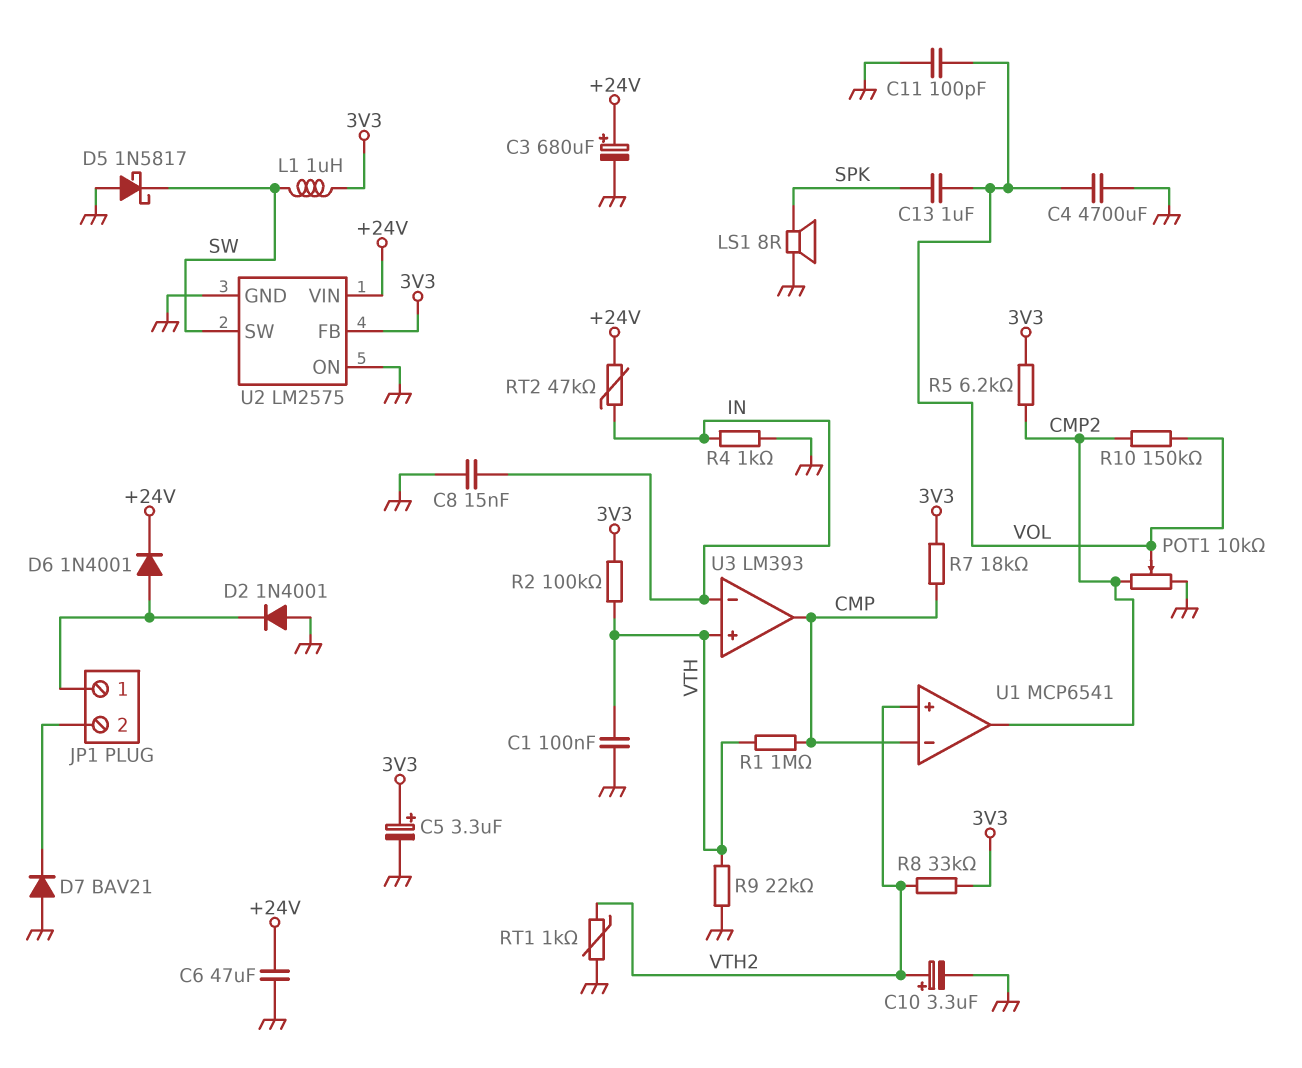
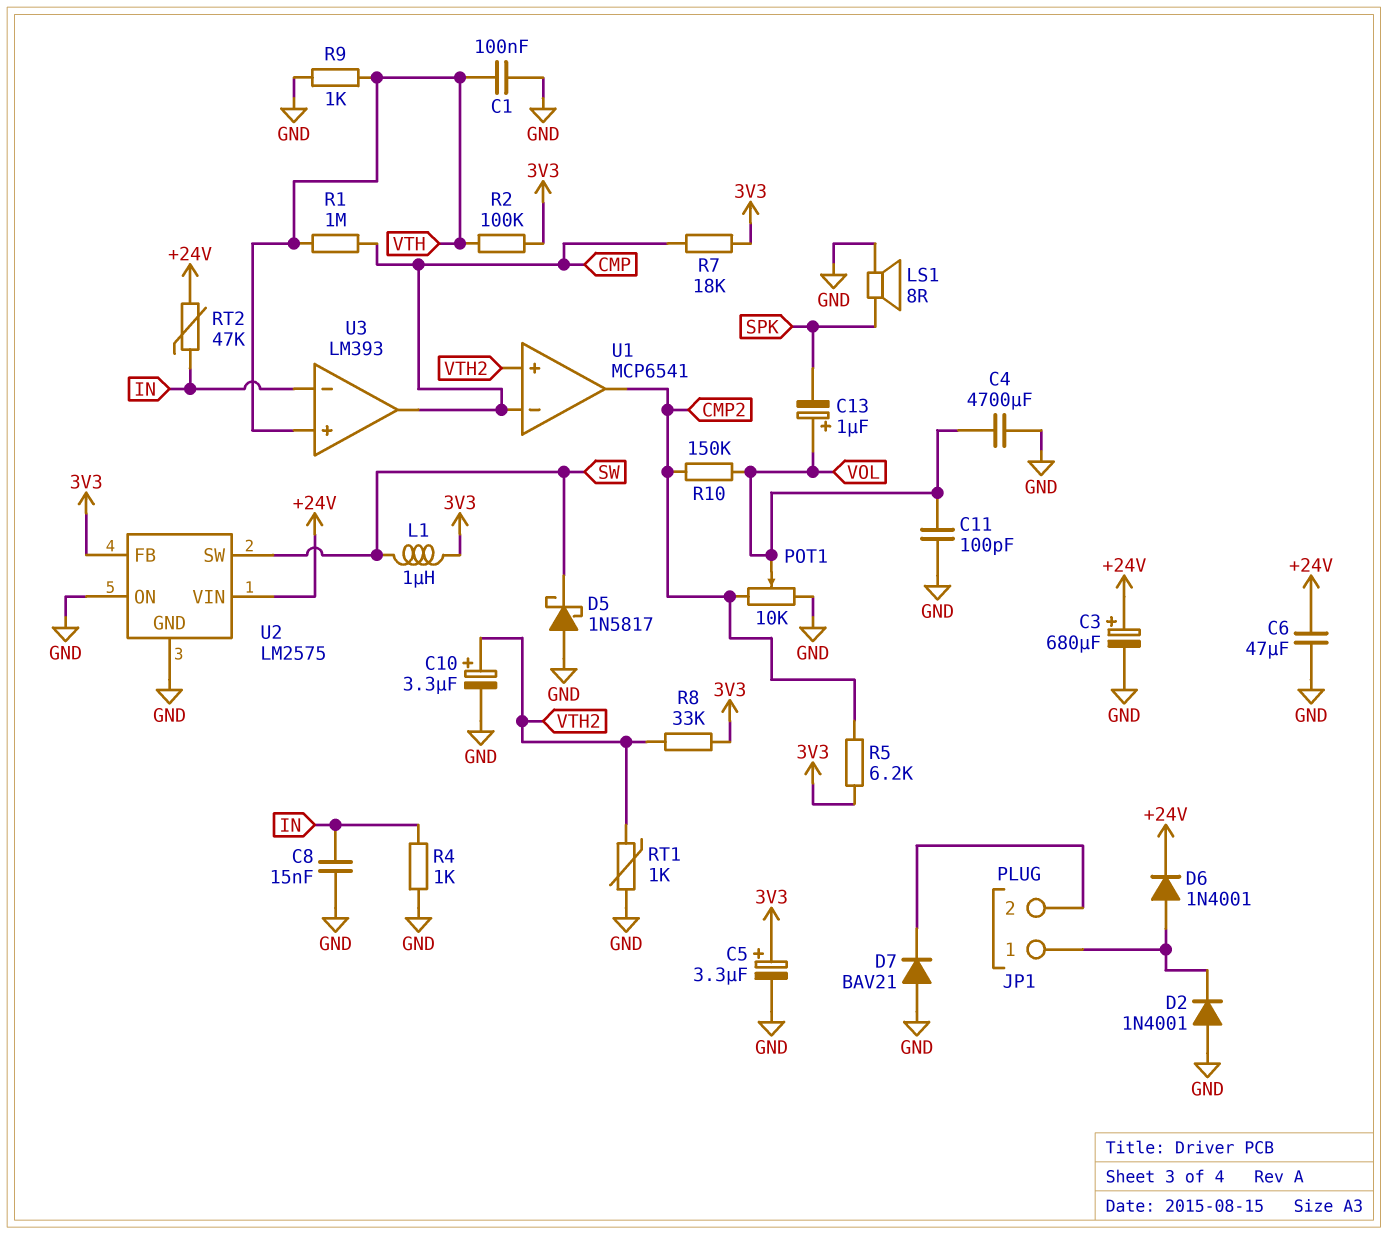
C13: 1uF (SPK, VOL) -> 1uF (plus VOL, minus SPK)
R9: 22k (GND, VTH) -> 1k (GND, VTH)

